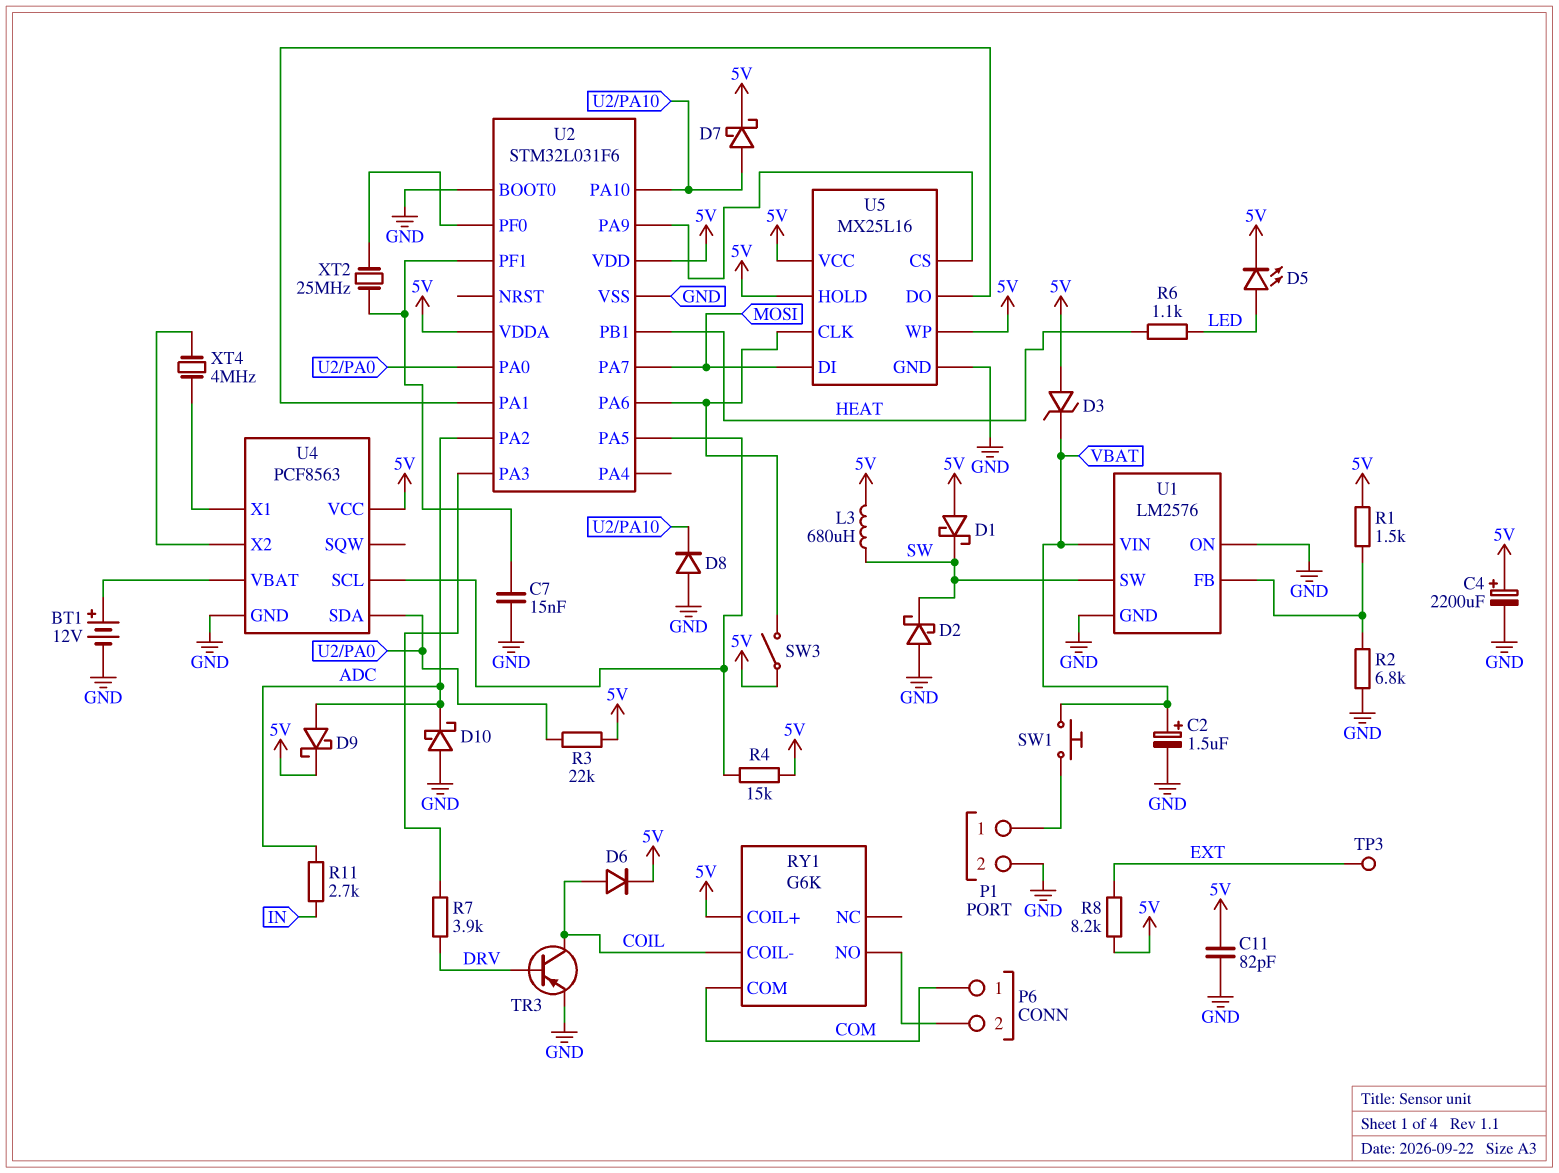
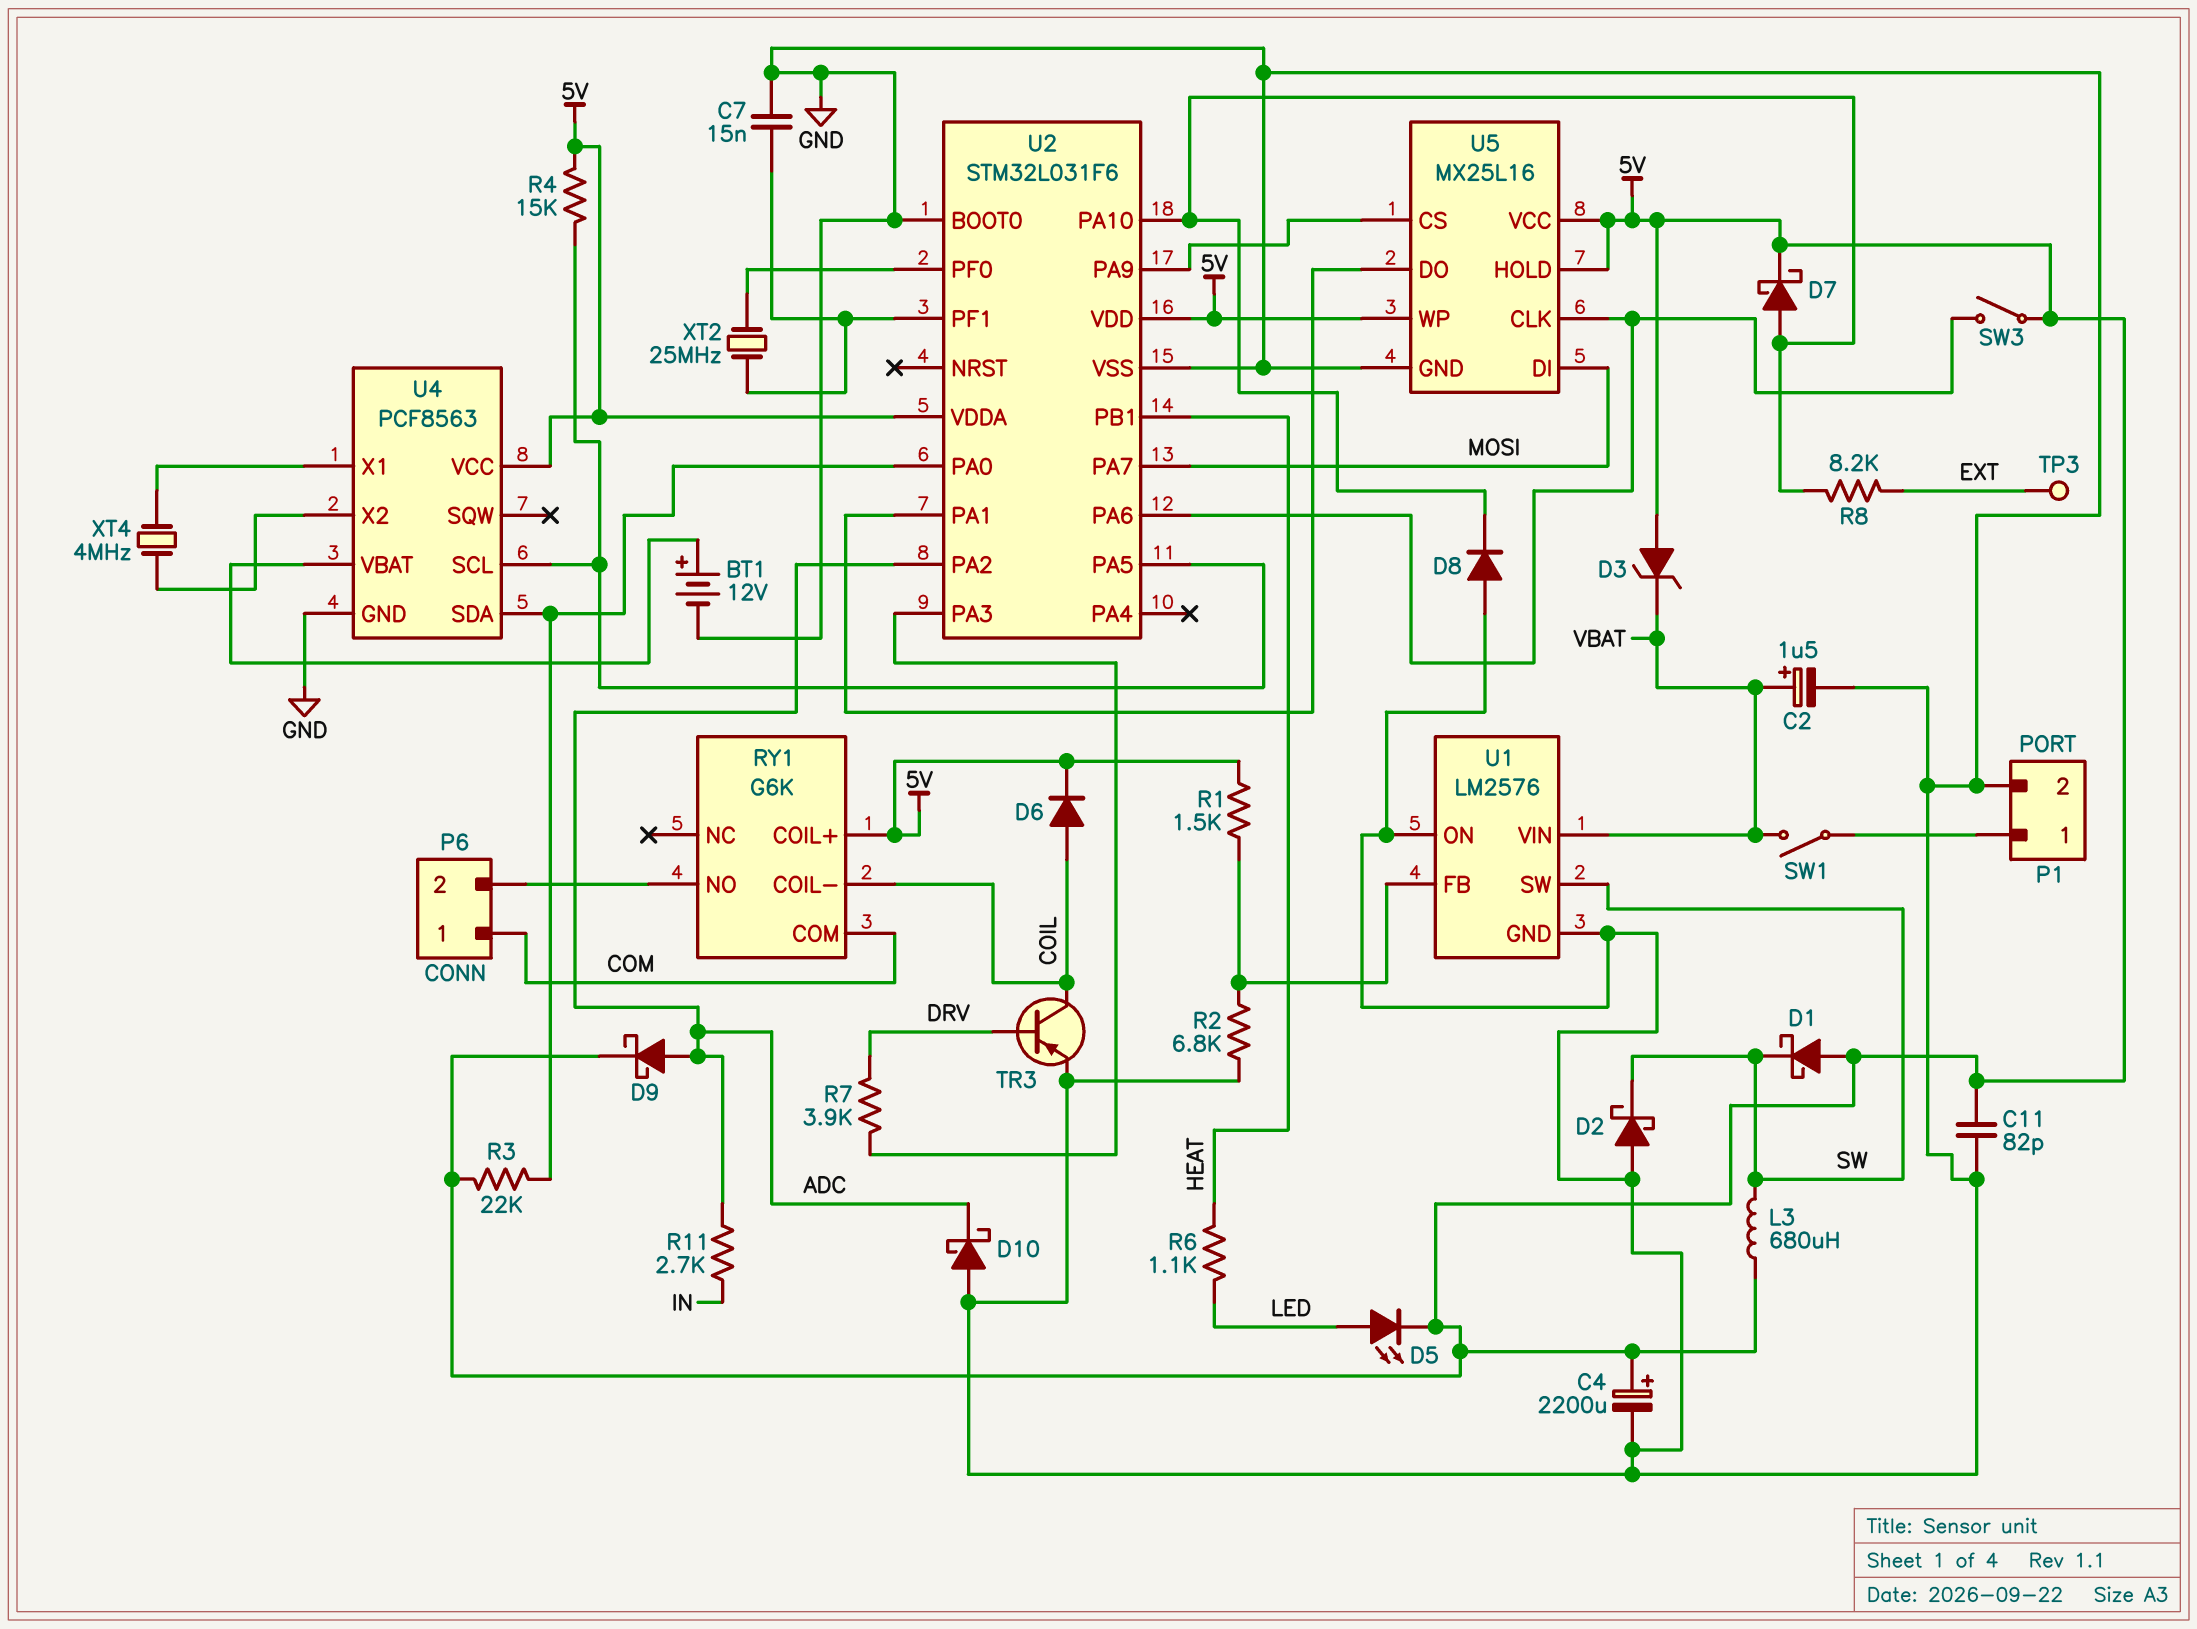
R8: 8.2k (5V, EXT) -> 8.2k (EXT, U2/PA10)
SW1: button (P1/1, VBAT) -> switch (P1/1, VBAT)

